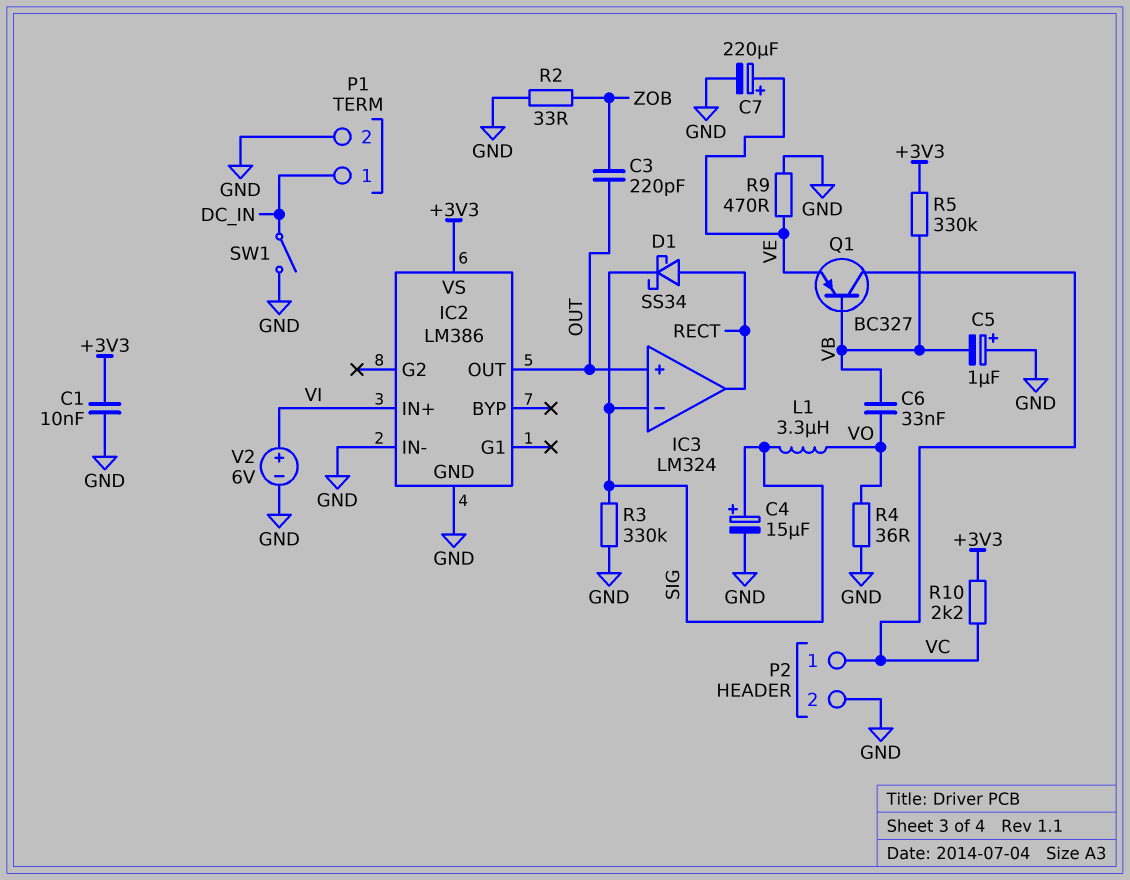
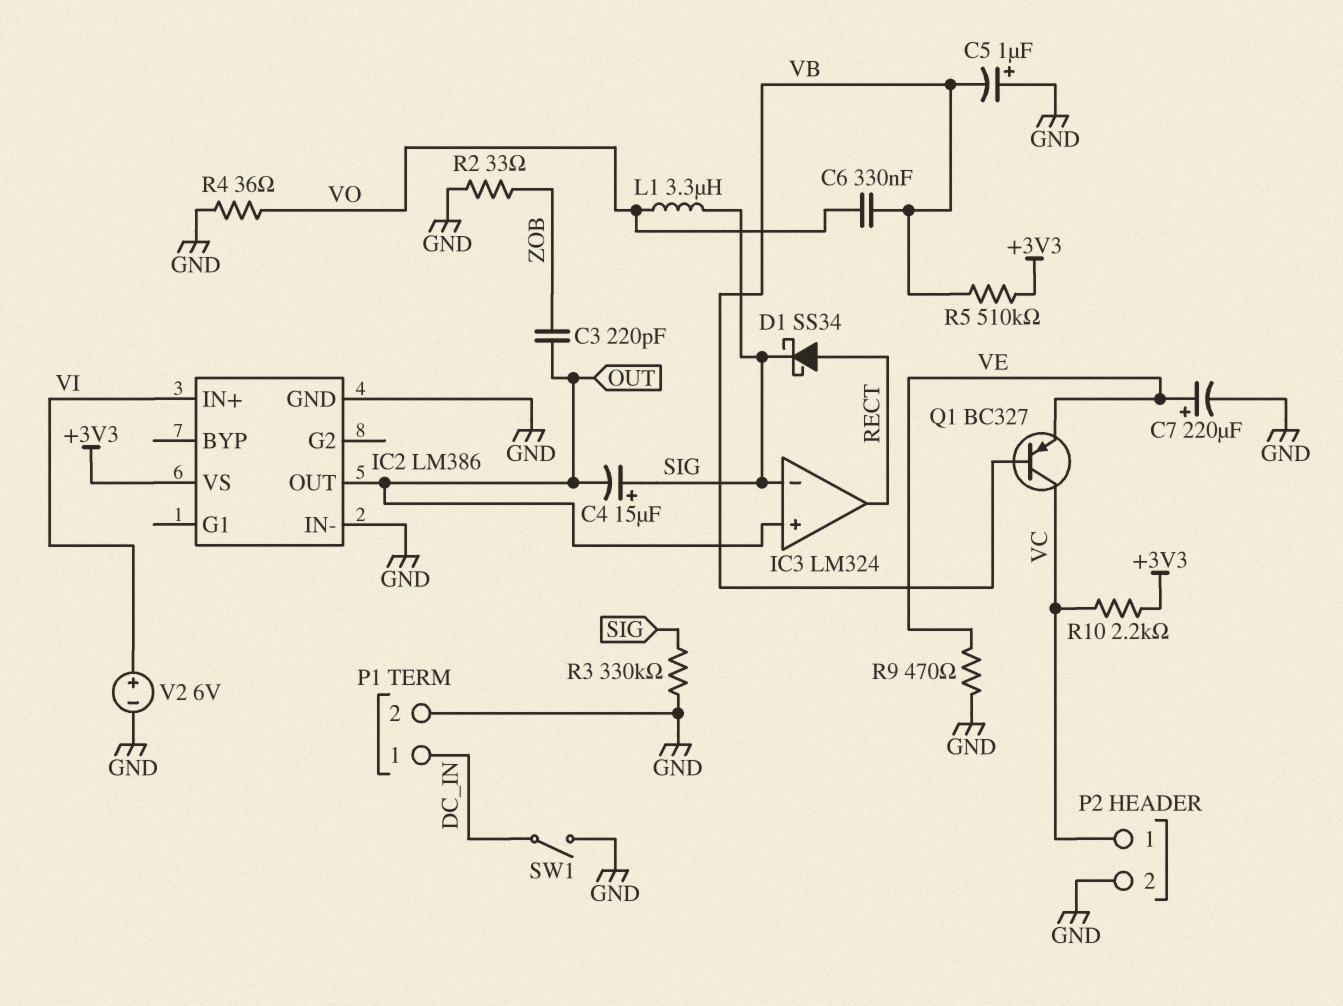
C1: 10nF (+3V3, GND) -> none
C4: 15uF (plus SIG, minus GND) -> 15uF (plus SIG, minus OUT)
C6: 33nF (VB, VO) -> 330nF (VB, VO)
R5: 330k (+3V3, VB) -> 510k (+3V3, VB)

